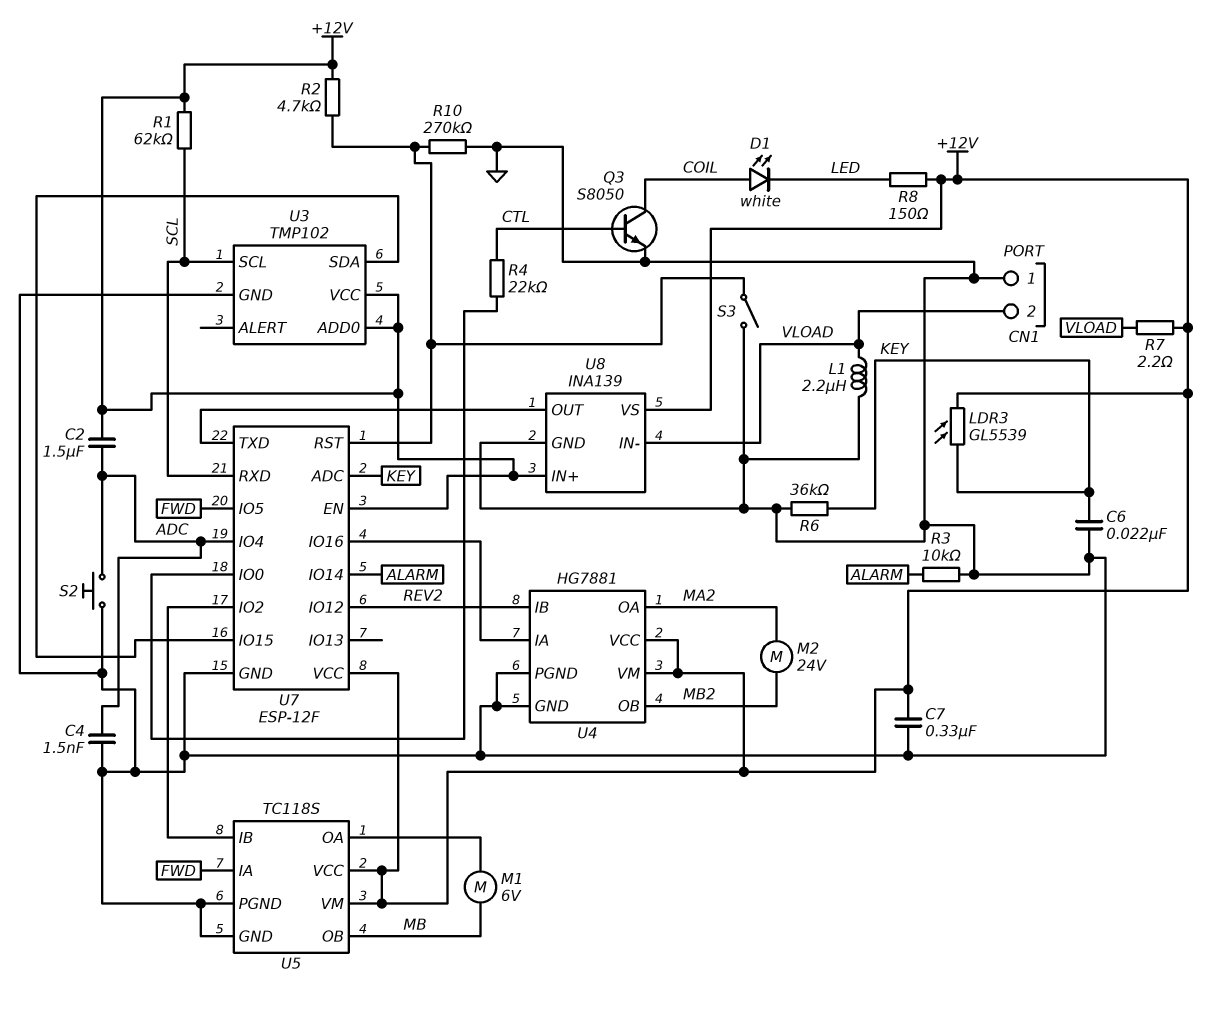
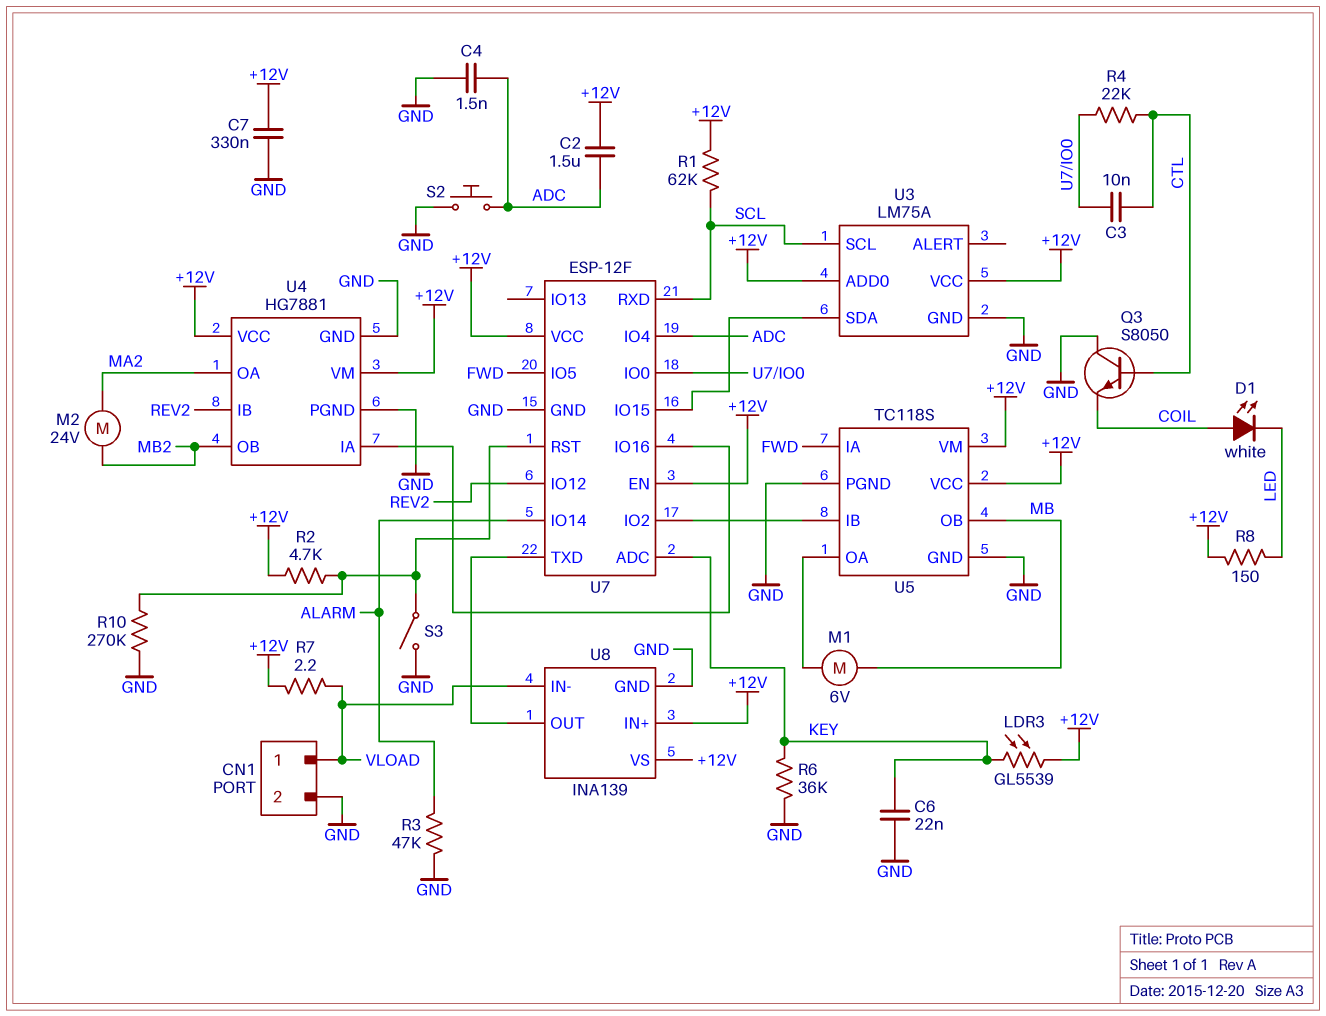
C3: none -> 10nF (CTL, U7/IO0)
CN1 pin 1: GND -> VLOAD
CN1 pin 2: VLOAD -> GND
L1: 2.2uH (GND, VLOAD) -> none
Q3: NPN S8050 (B CTL, C COIL, E GND) -> NPN S8050 (B CTL, C GND, E COIL)
R3: 10k (ALARM, GND) -> 47k (ALARM, GND)
U3: TMP102 -> LM75A

